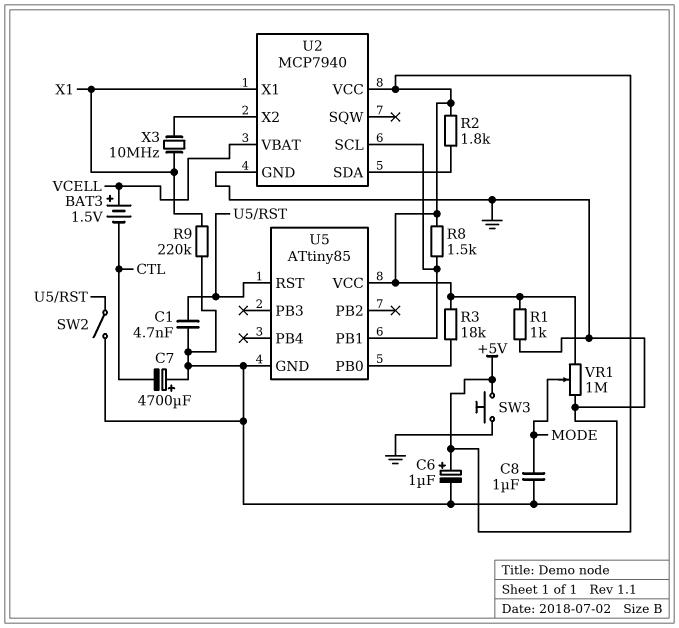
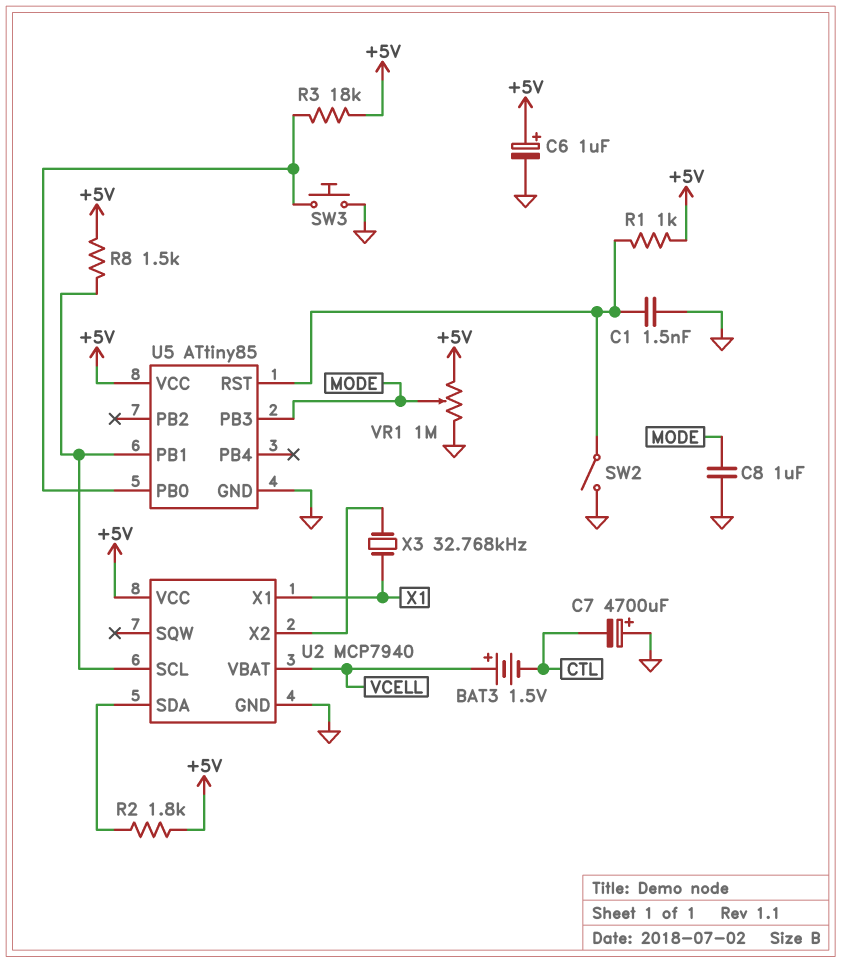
C1: 4.7nF (GND, U5/RST) -> 1.5nF (GND, U5/RST)
R1: 1k (+5V, GND) -> 1k (+5V, U5/RST)
R9: 220k (GND, X1) -> none
SW3: button (+5V, GND) -> button (GND, U5/PB0)
U5 pin PB3: none -> MODE
X3: 10MHz (U2/X2, X1) -> 32.768kHz (U2/X2, X1)

